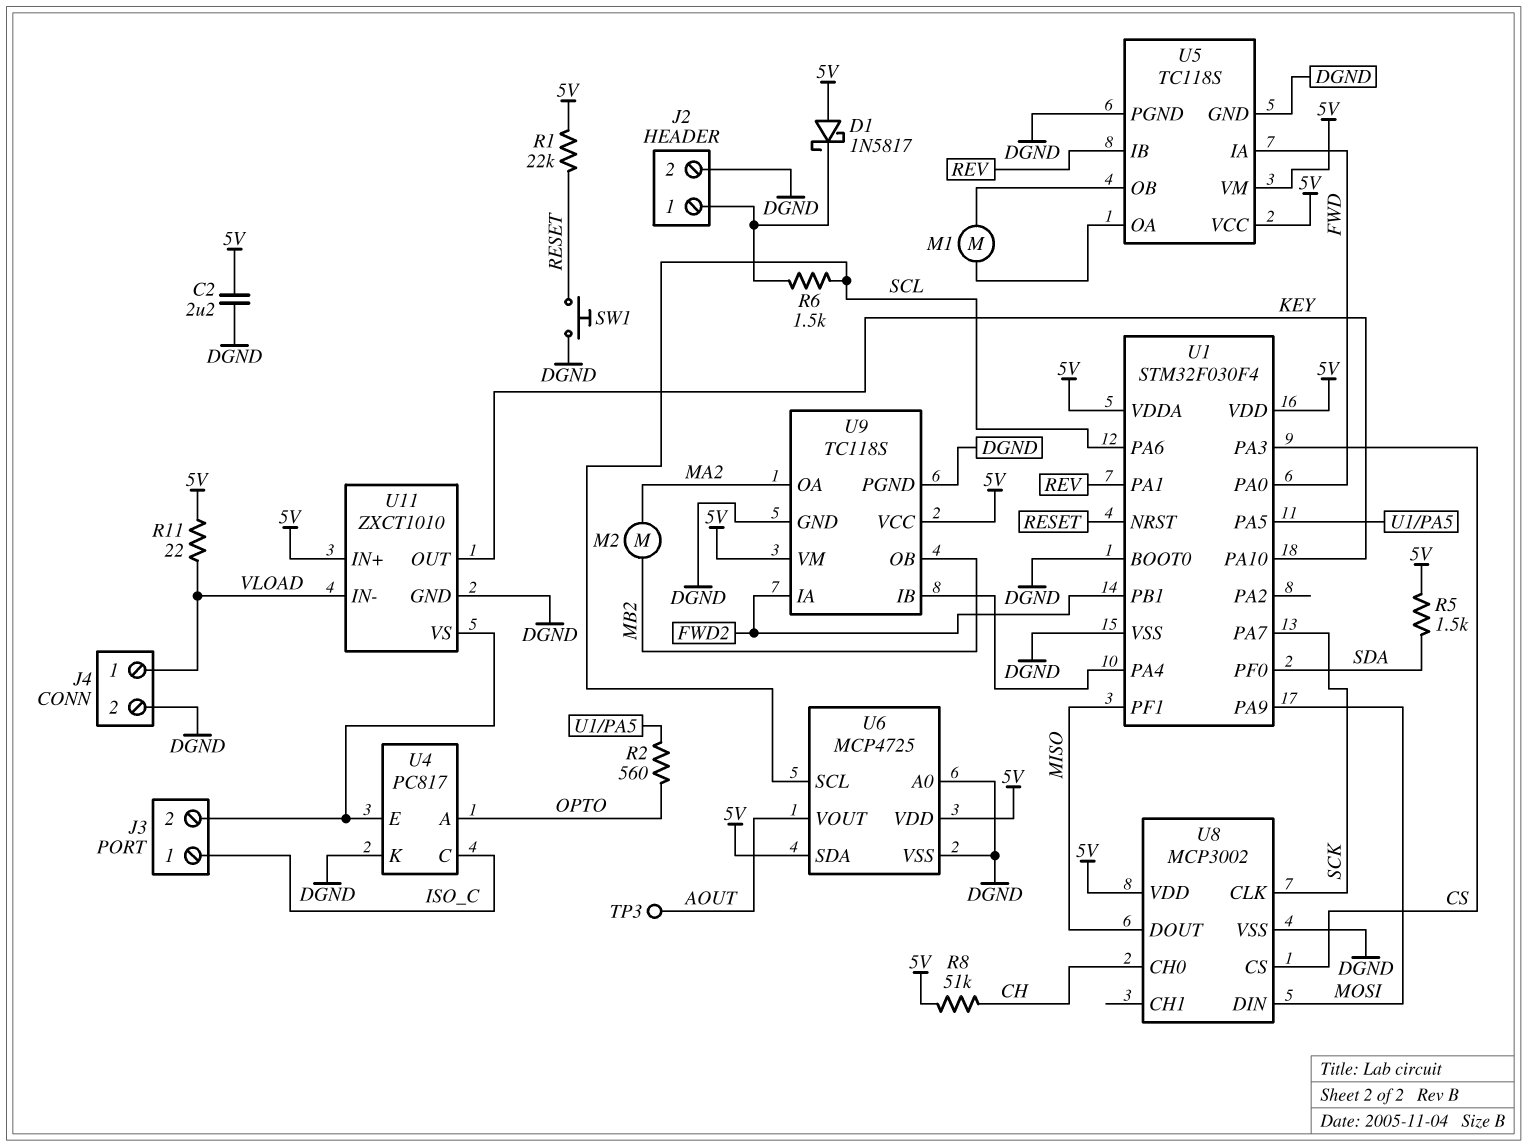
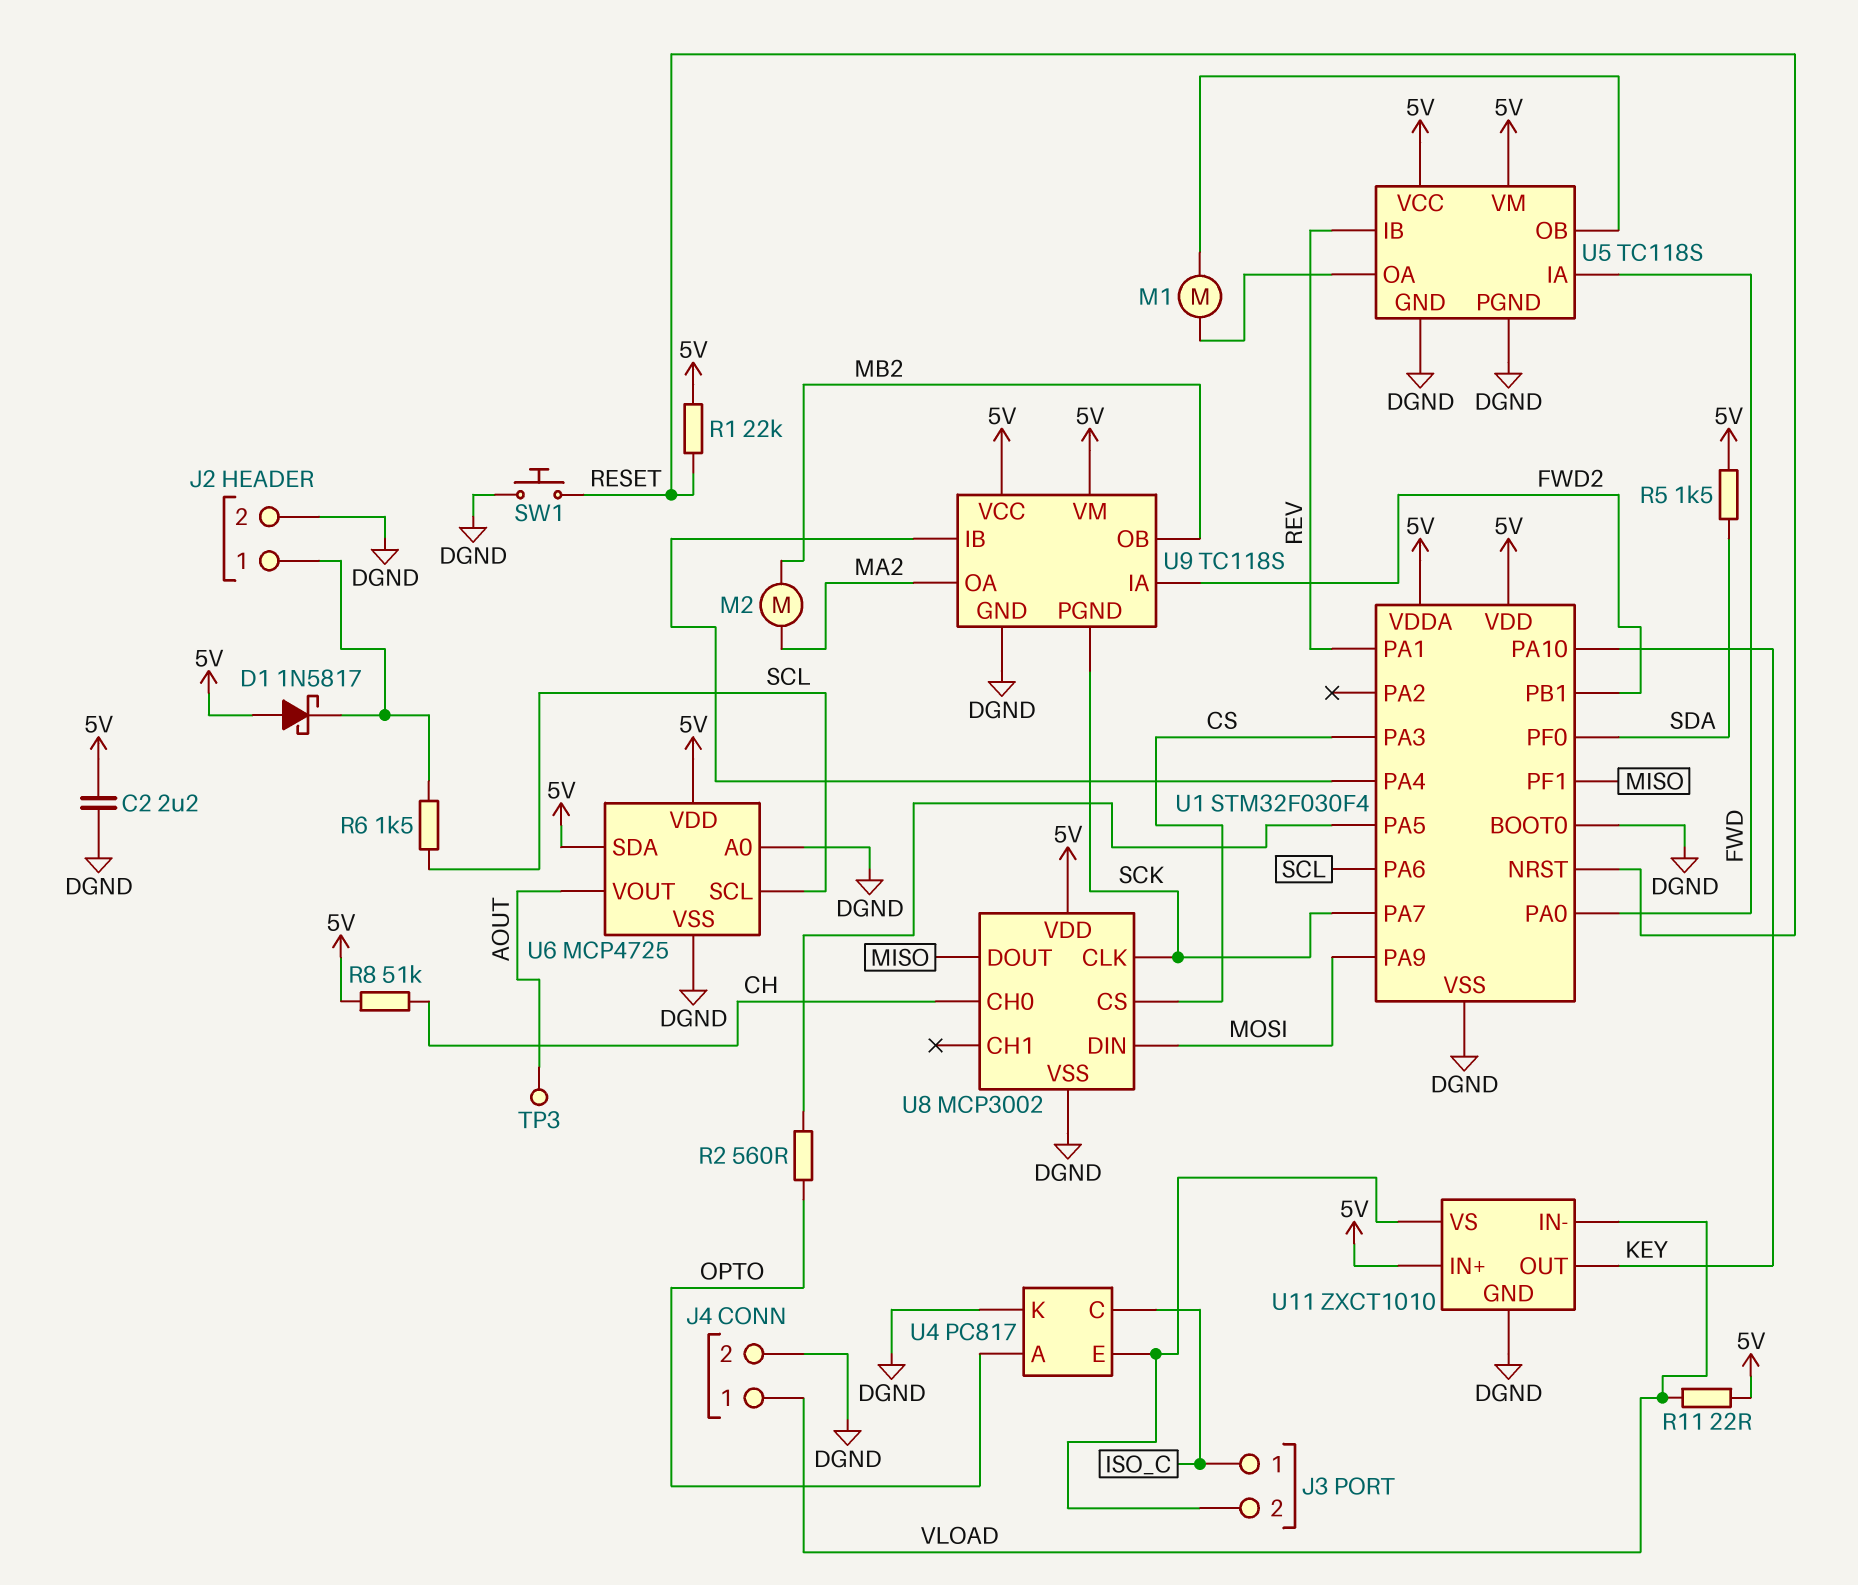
U9 pin PGND: DGND -> SCK

